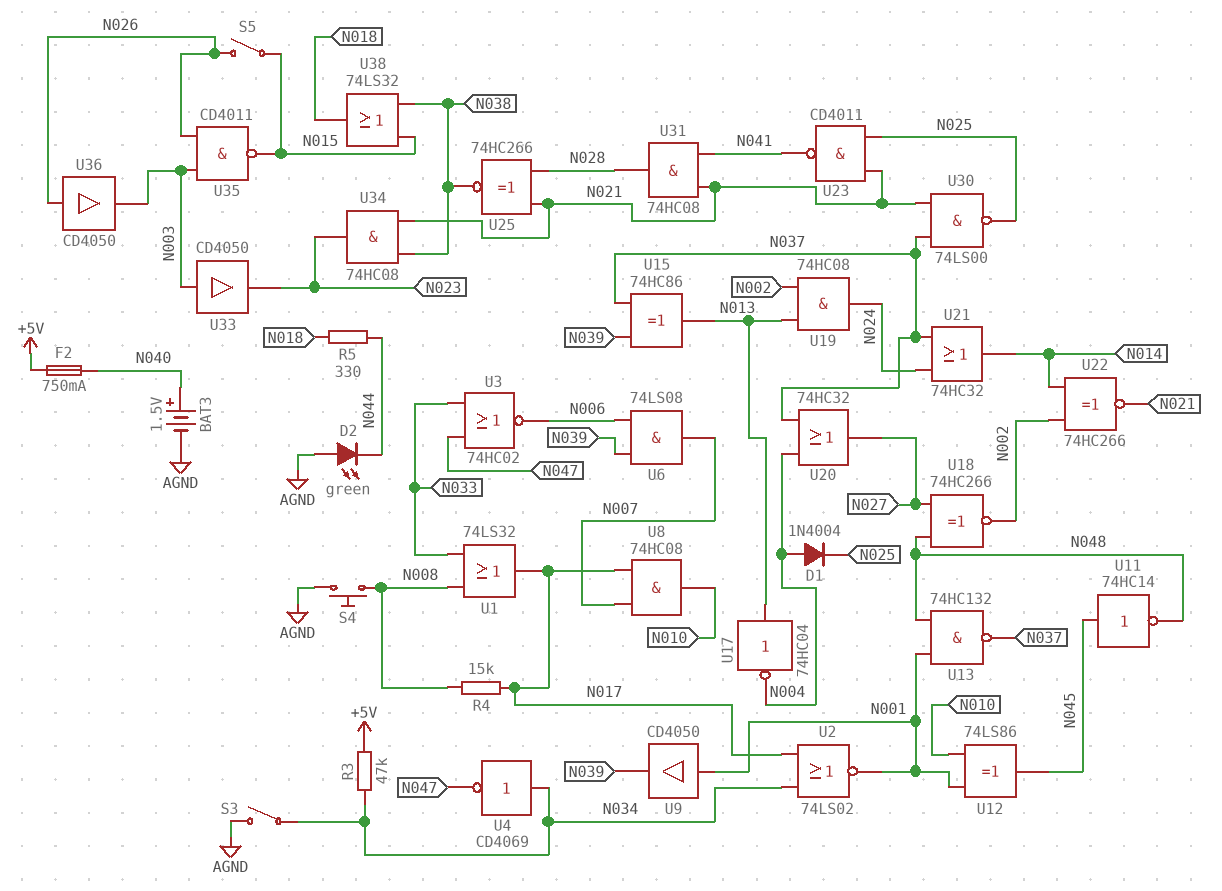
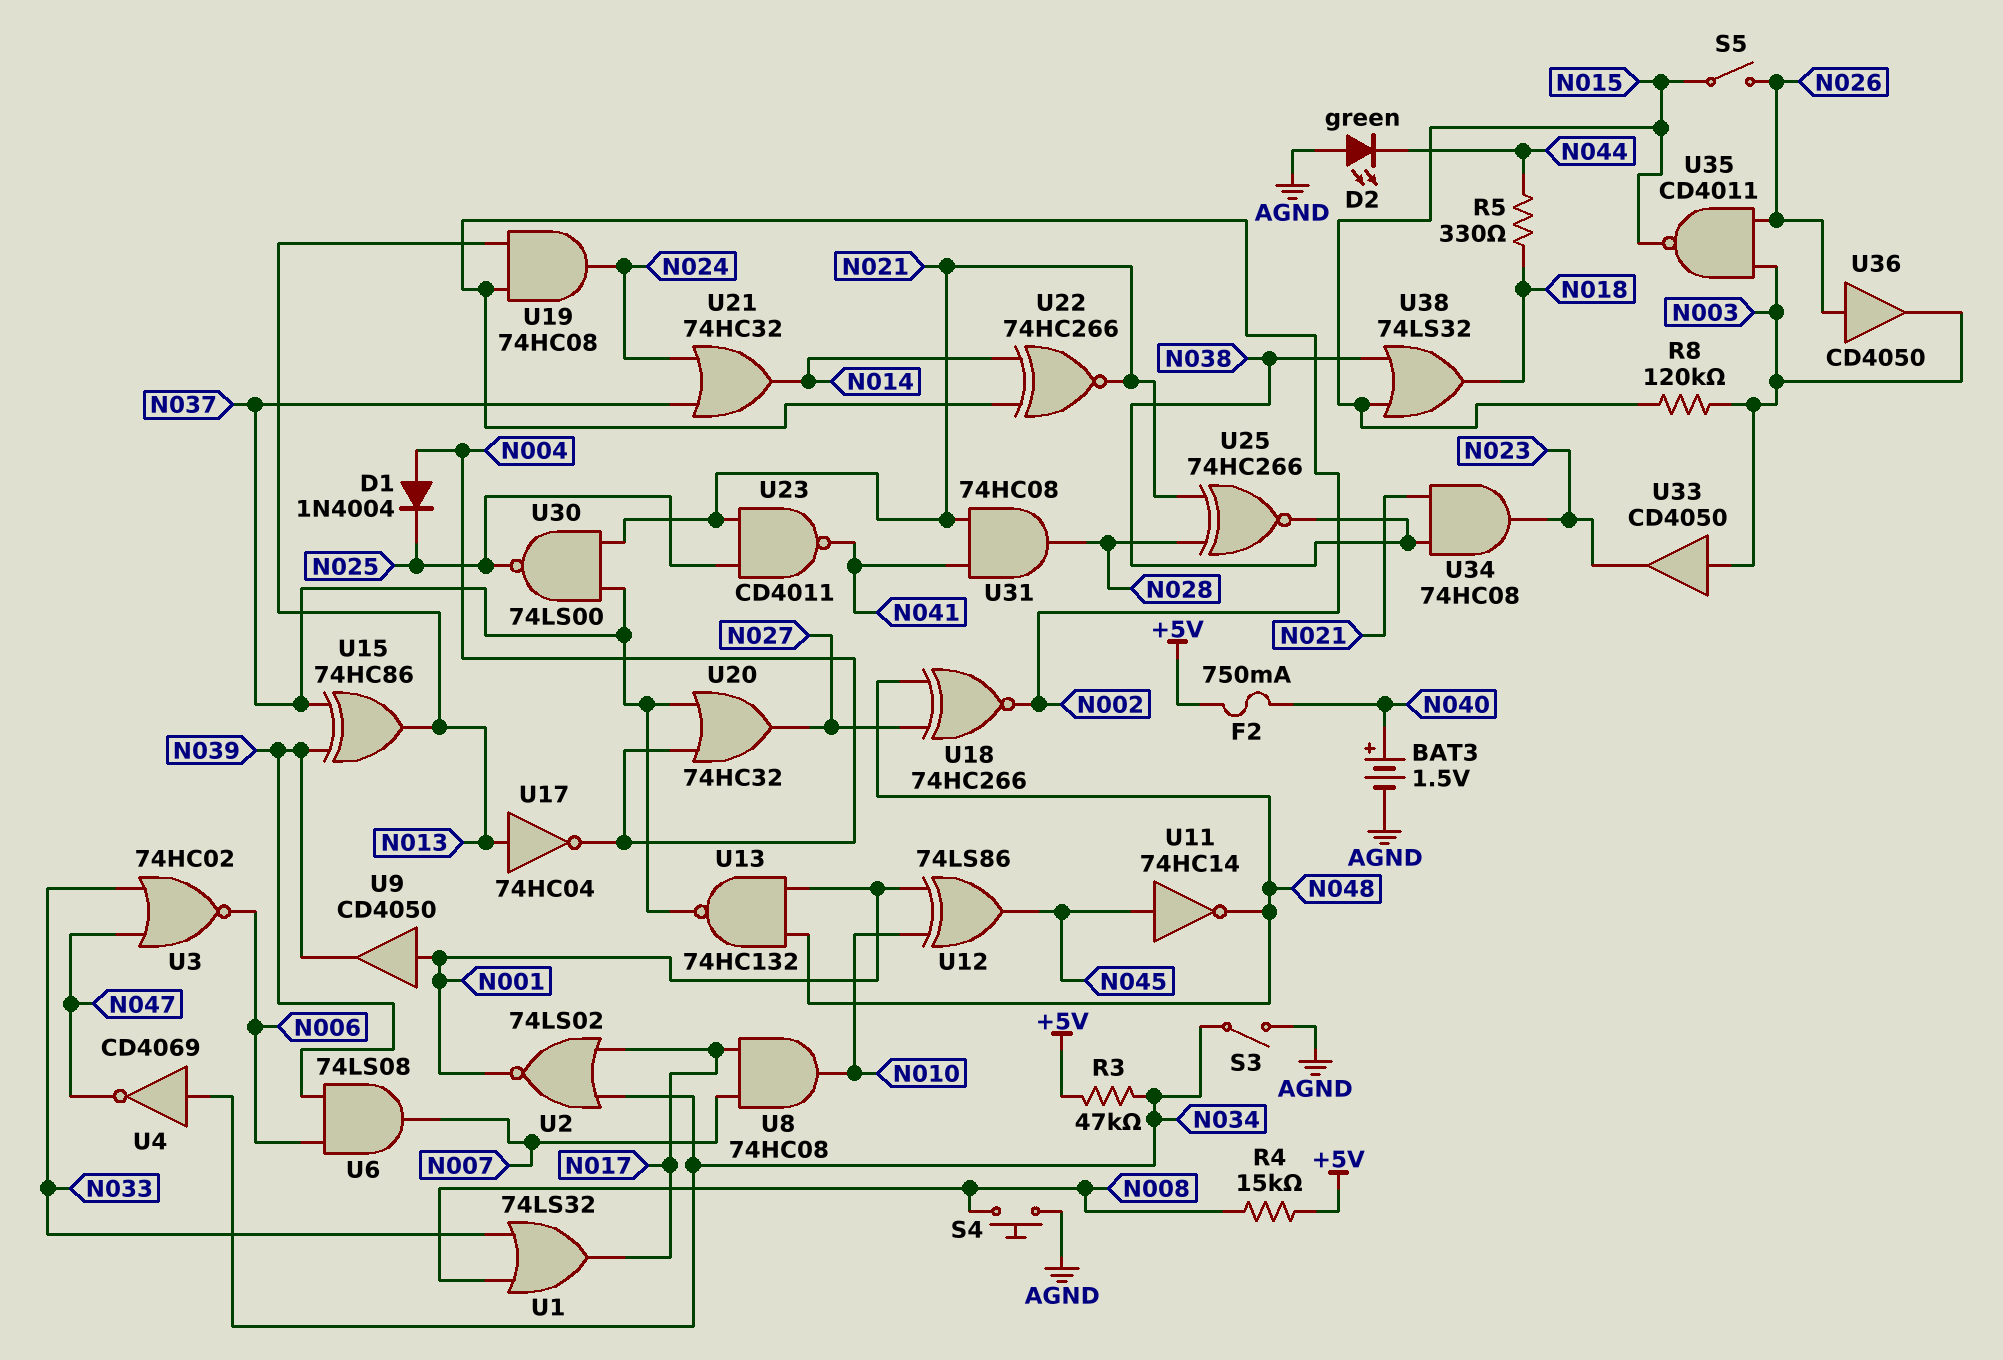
R4: 15k (N008, N017) -> 15k (+5V, N008)
R8: none -> 120k (N003, N015)

